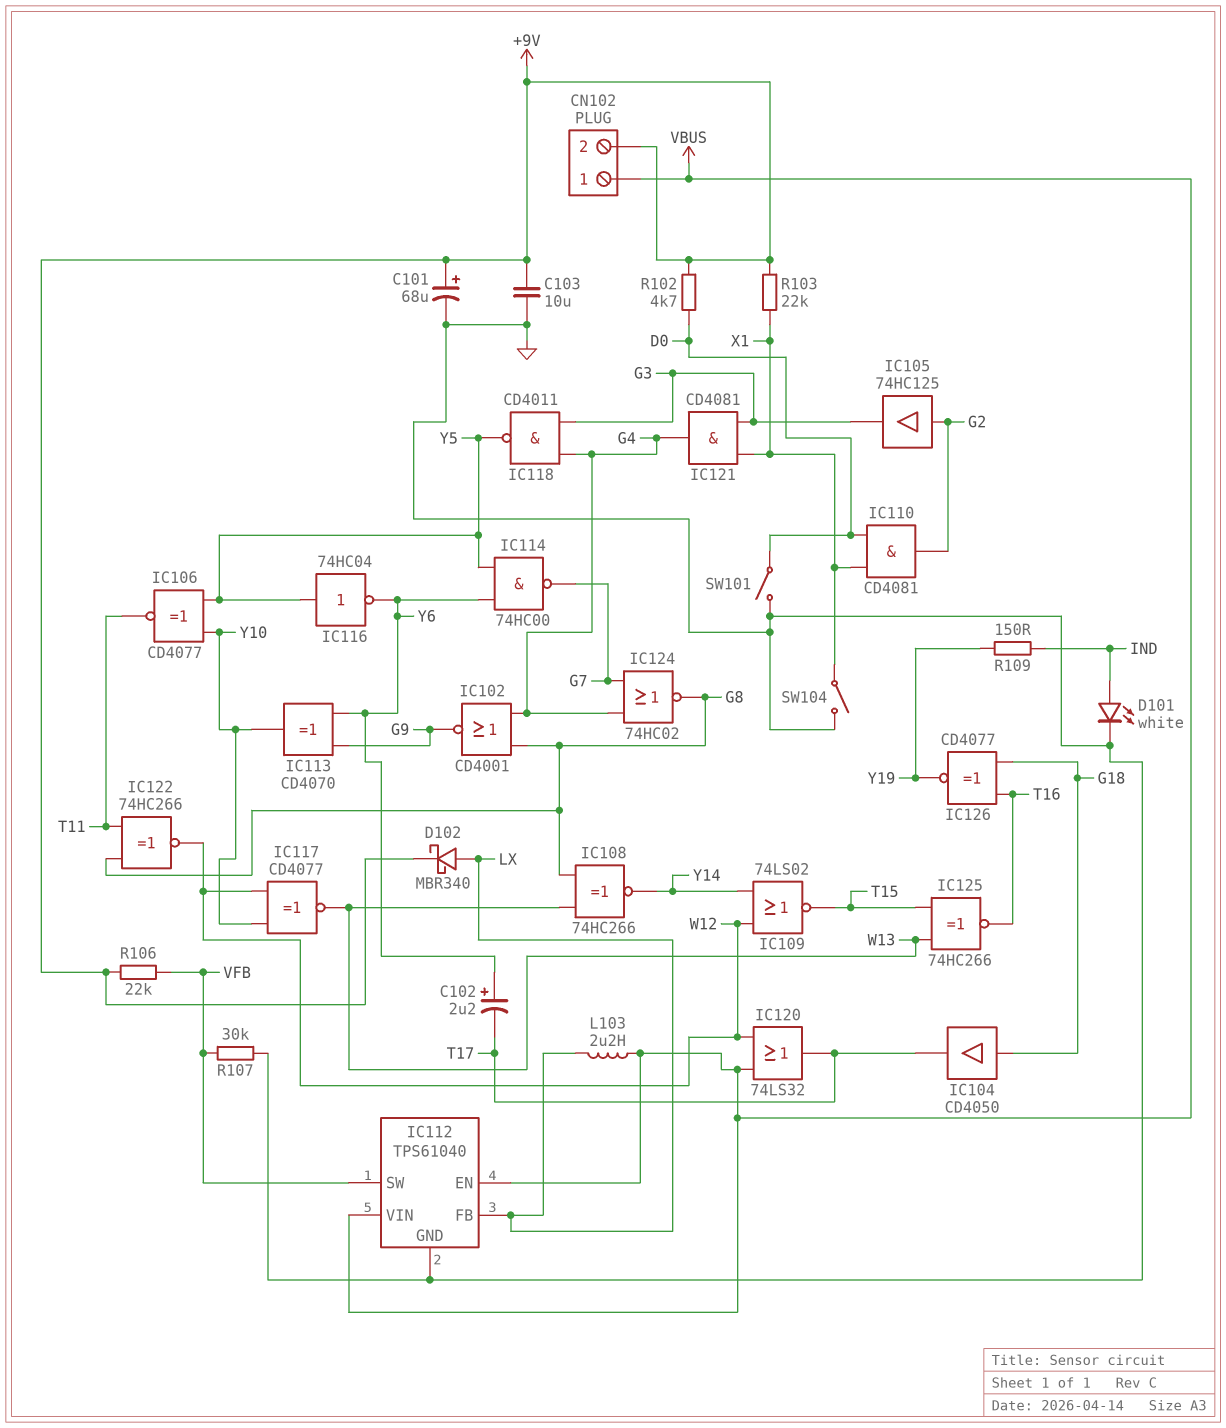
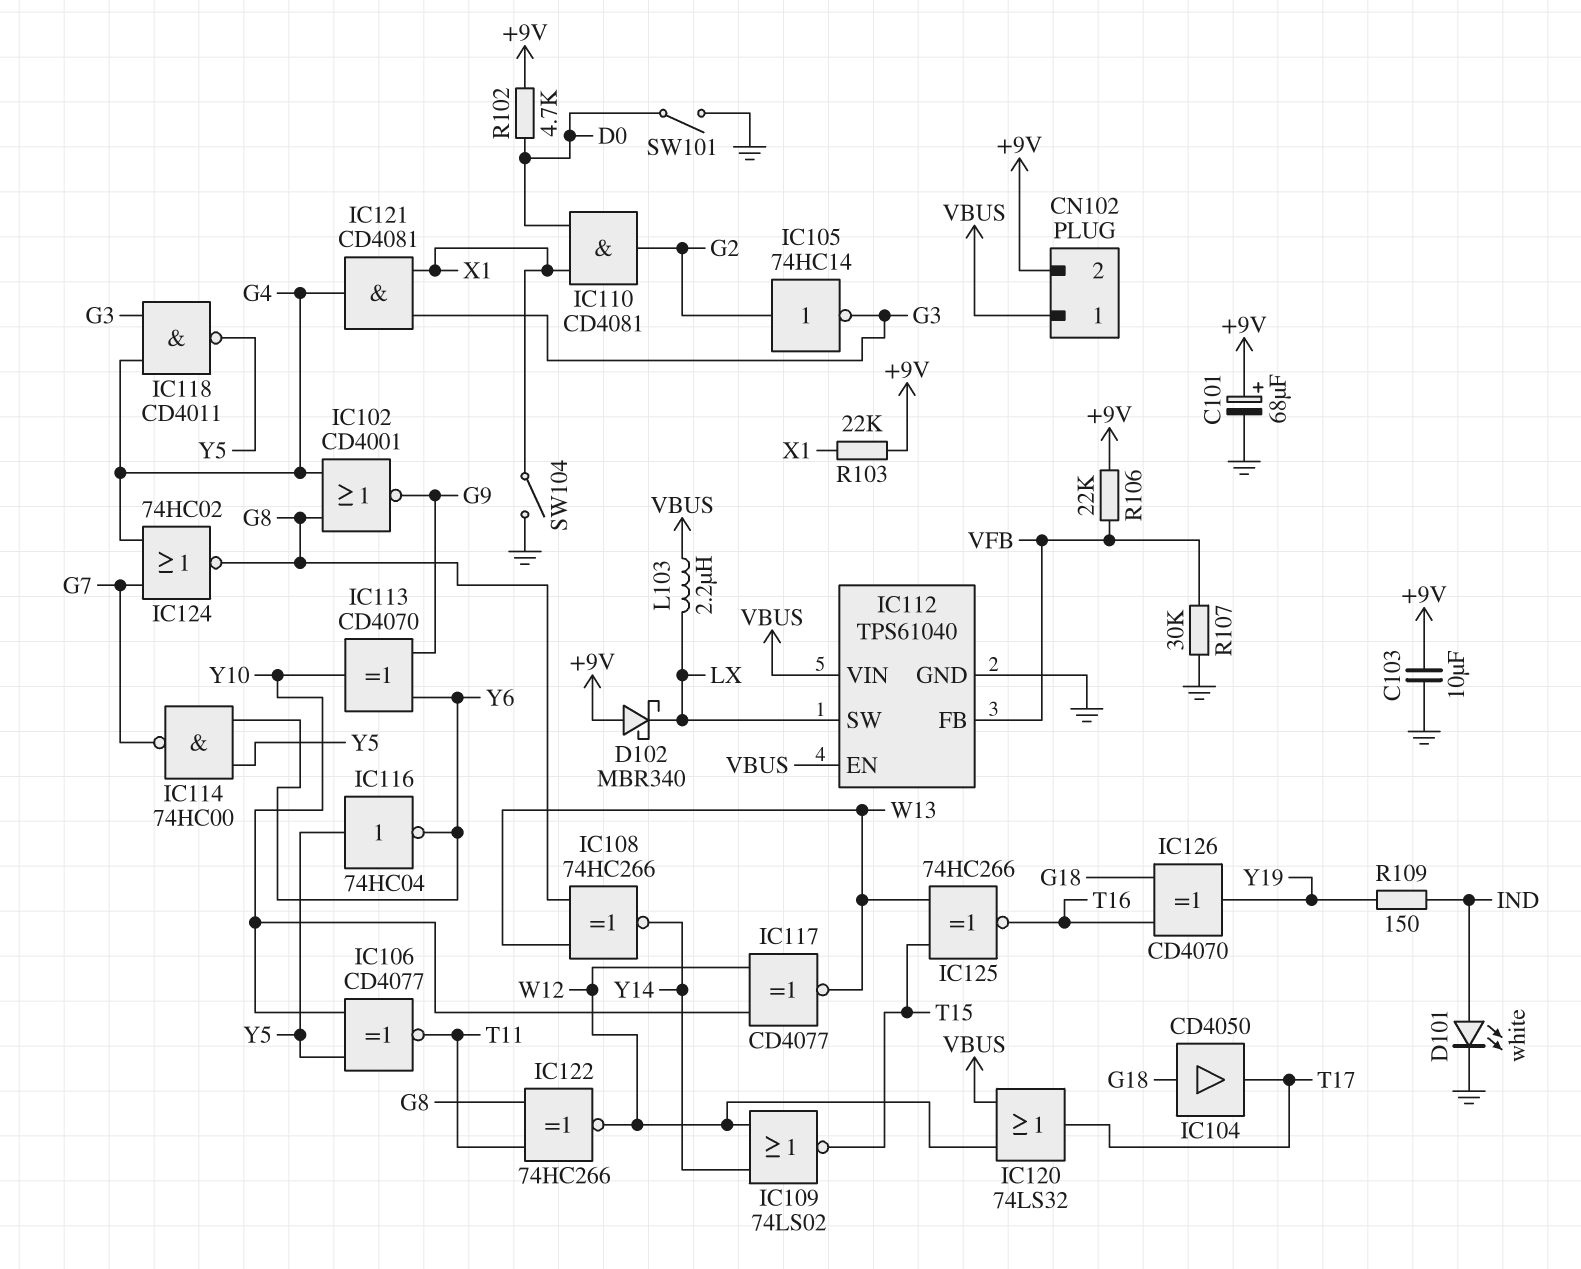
C102: 2.2uF (plus Y6, minus T17) -> none
D102: schottky MBR340 (A LX, K +9V) -> schottky MBR340 (A +9V, K LX)
IC105: buffer 74HC125 (in G2, out G3) -> NOT 74HC14 (in G2, out G3)
IC112 pin FB: LX -> VFB
IC112 pin SW: VFB -> LX
IC126: XNOR CD4077 (in G18, in T16, out Y19) -> XOR CD4070 (in G18, in T16, out Y19)

